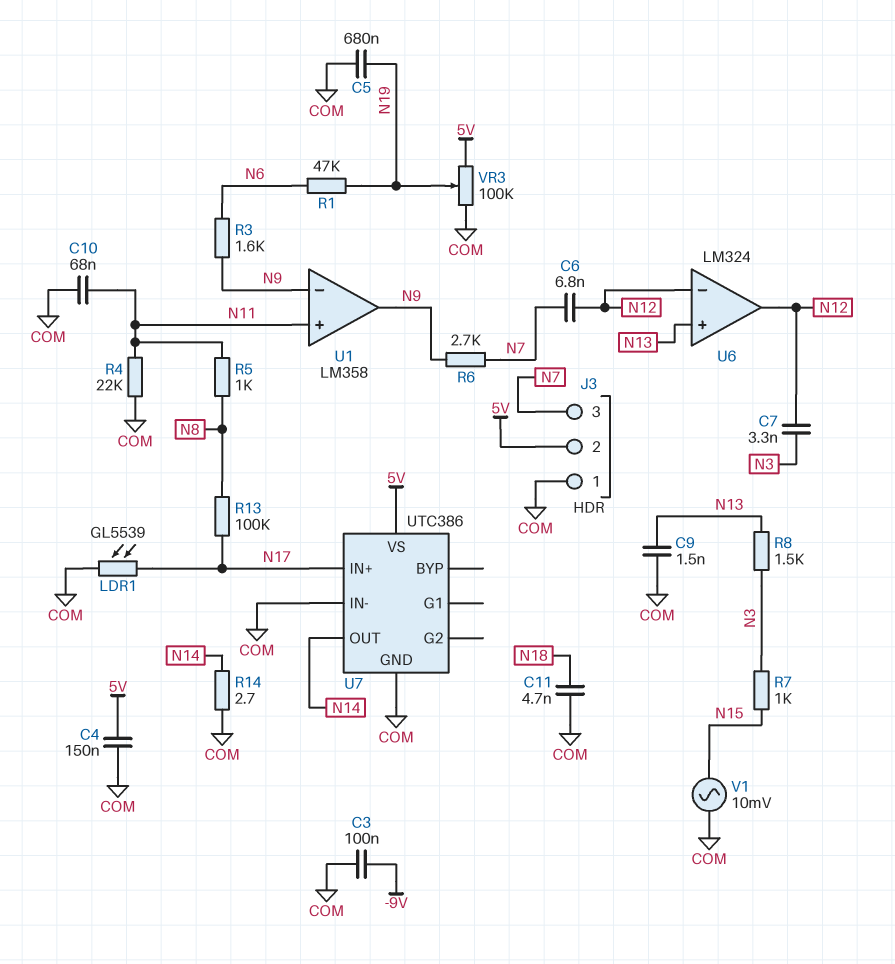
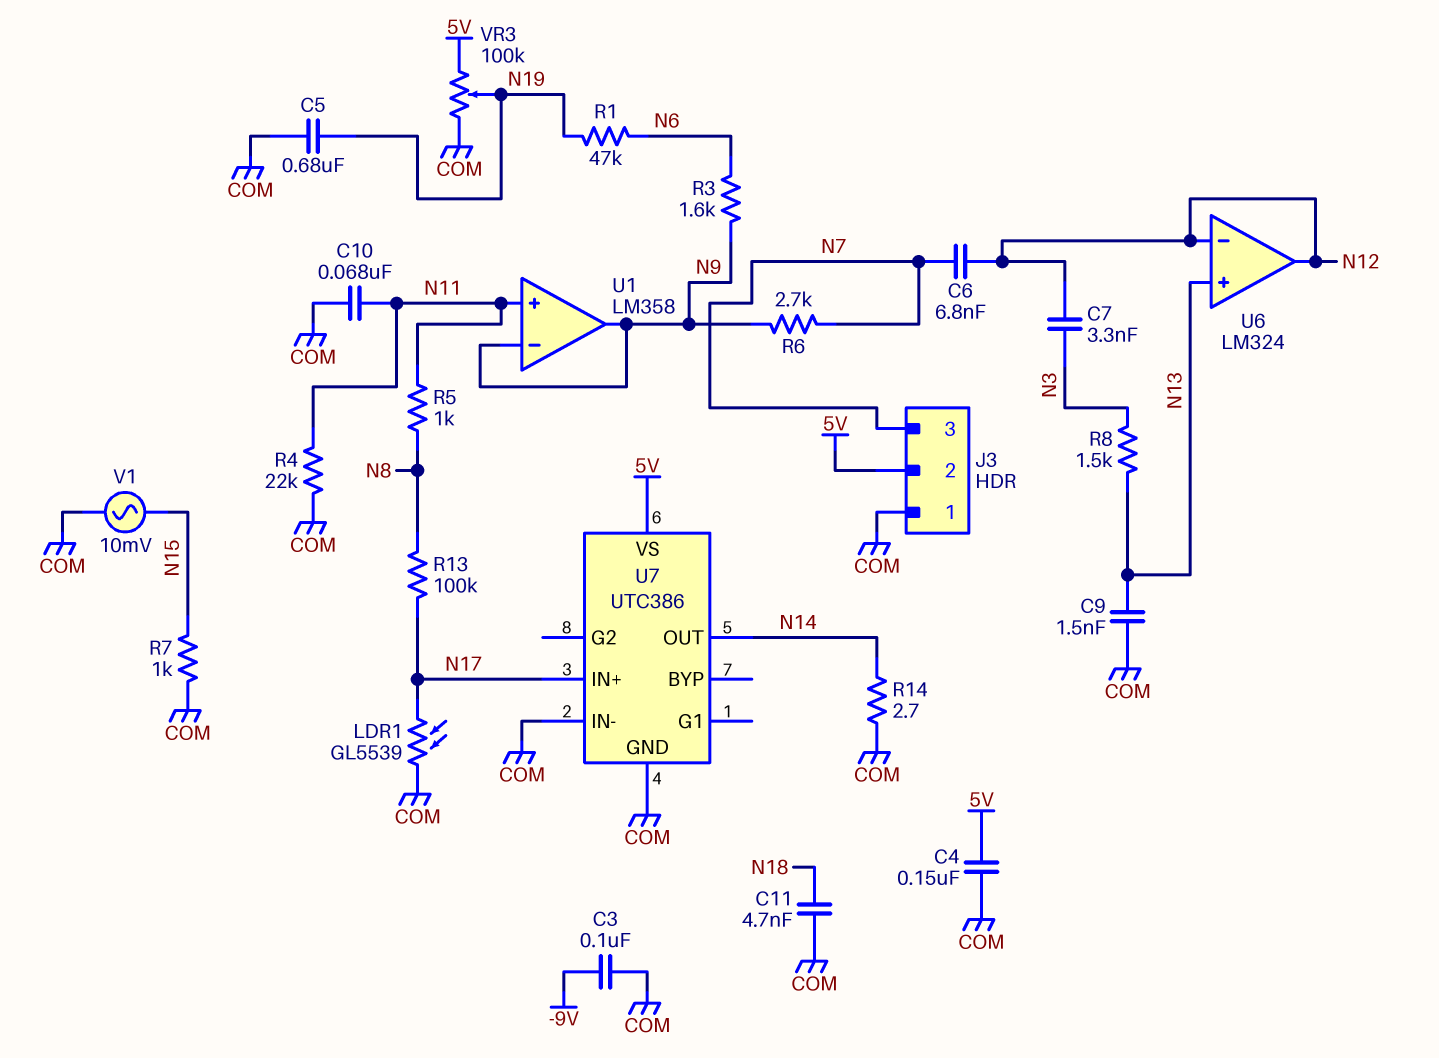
R7: 1k (N3, N15) -> 1k (COM, N15)

